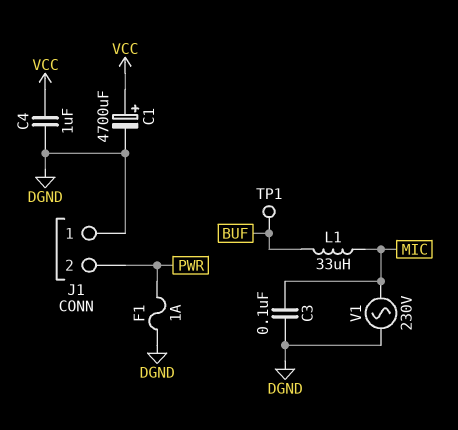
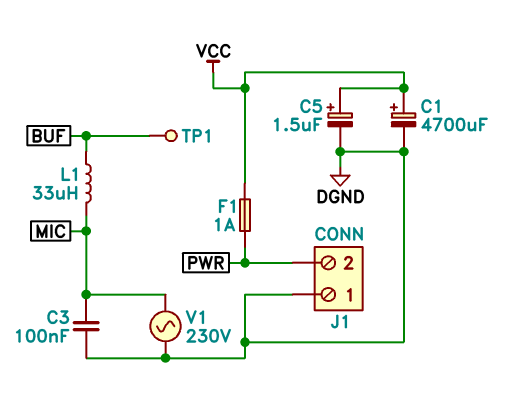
C4: 1uF (DGND, VCC) -> none
C5: none -> 1.5uF (plus VCC, minus DGND)
F1: 1A (DGND, PWR) -> 1A (PWR, VCC)

